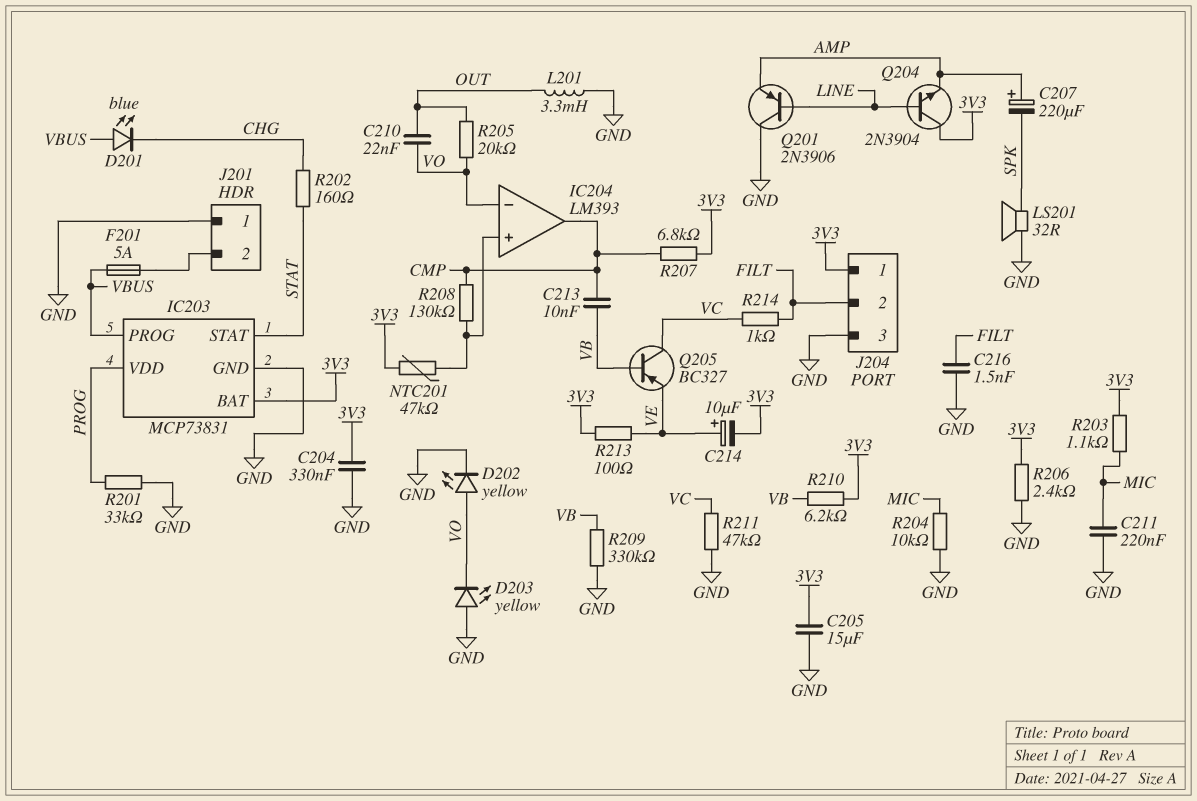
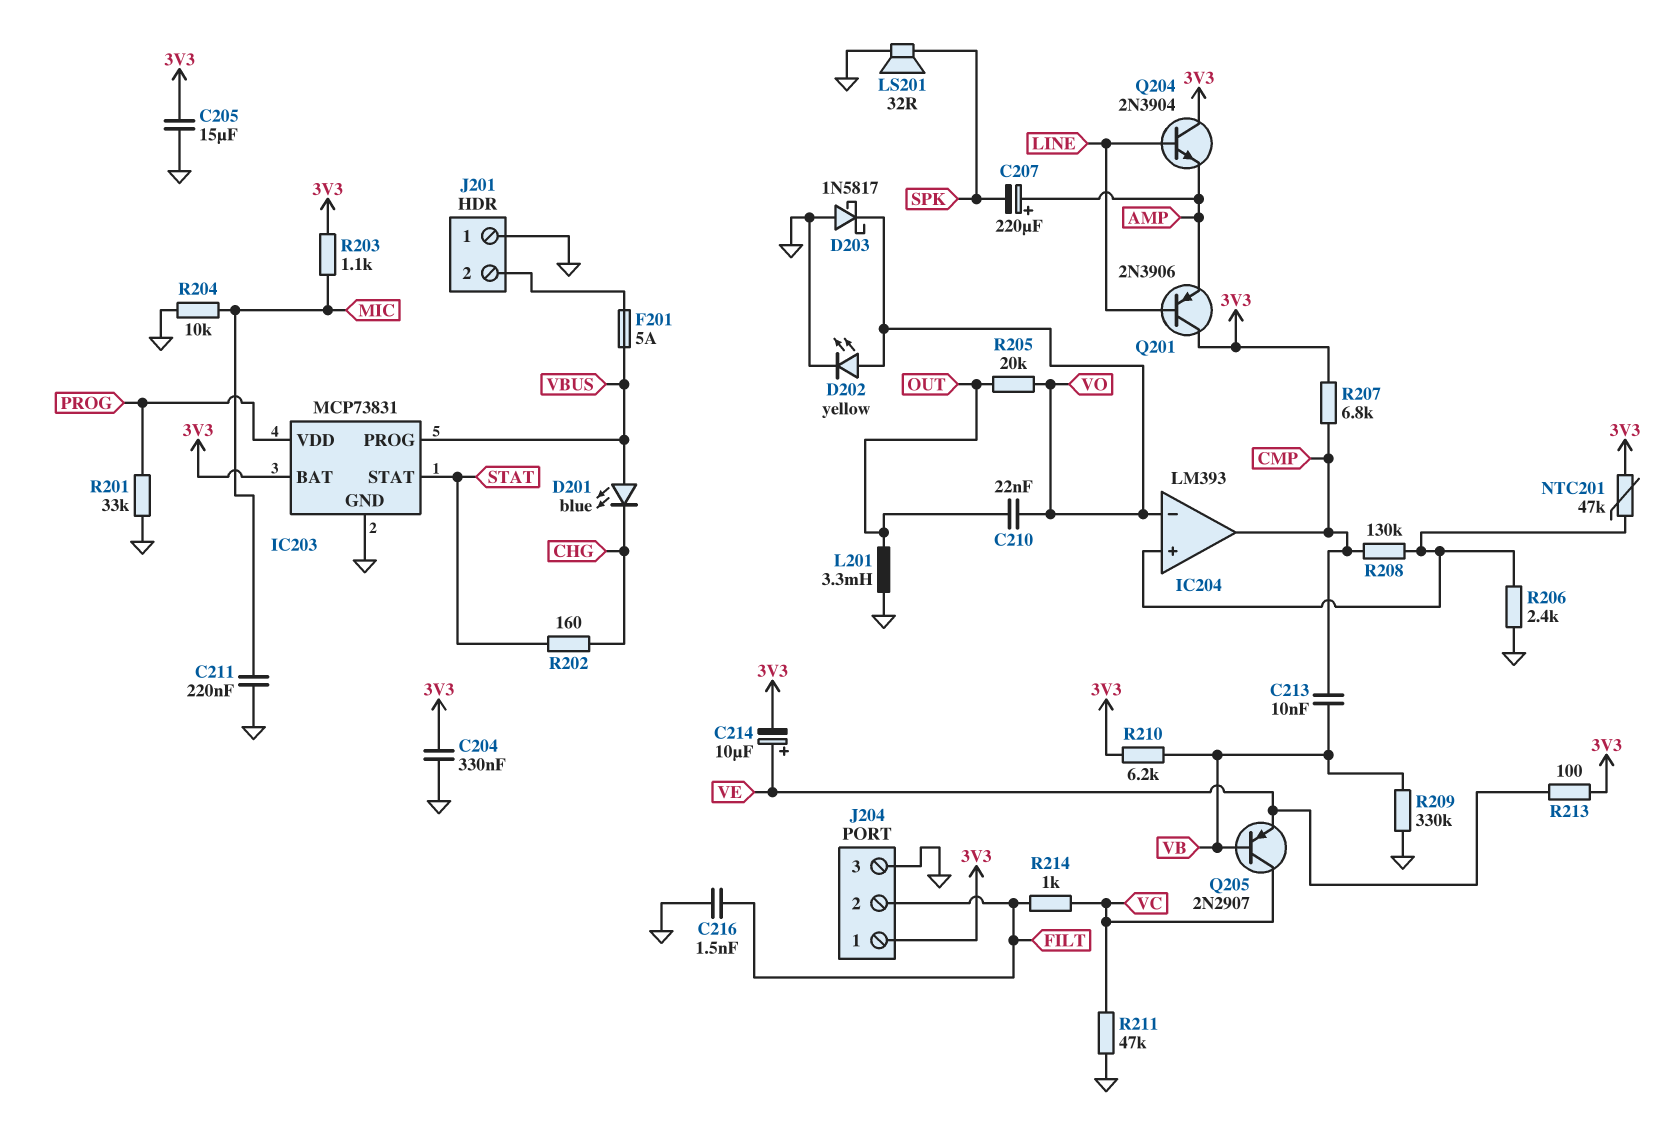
D203: LED yellow (A GND, K VO) -> schottky 1N5817 (A GND, K VO)
Q201: PNP 2N3906 (B LINE, C GND, E AMP) -> PNP 2N3906 (B LINE, C 3V3, E AMP)
Q205: PNP BC327 (B VB, C VC, E VE) -> PNP 2N2907 (B VB, C VC, E VE)
R206: 2.4k (3V3, GND) -> 2.4k (GND, IC204/in+)

